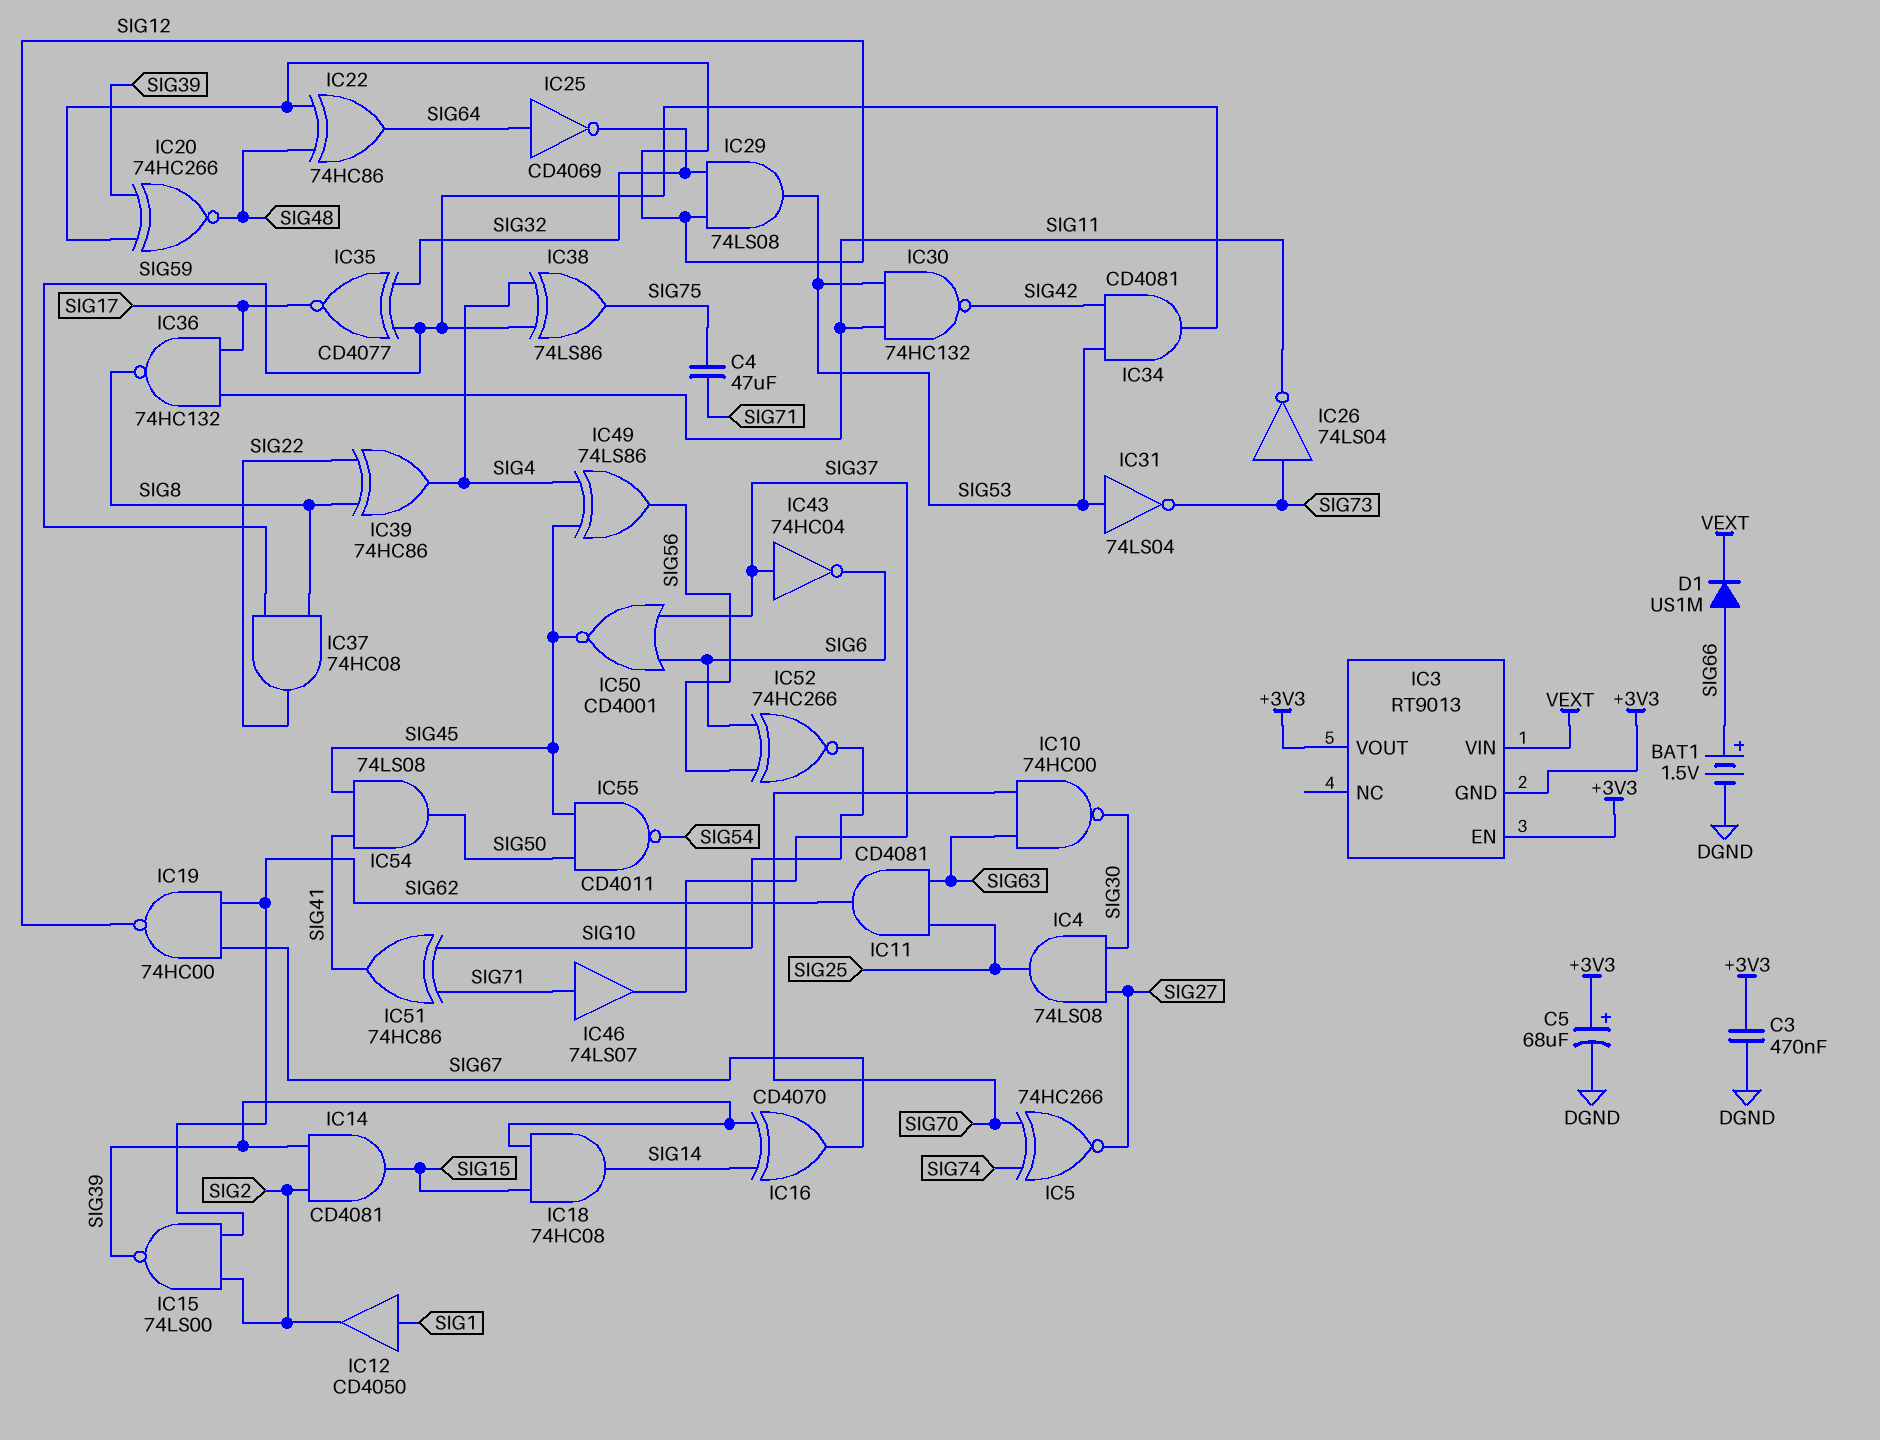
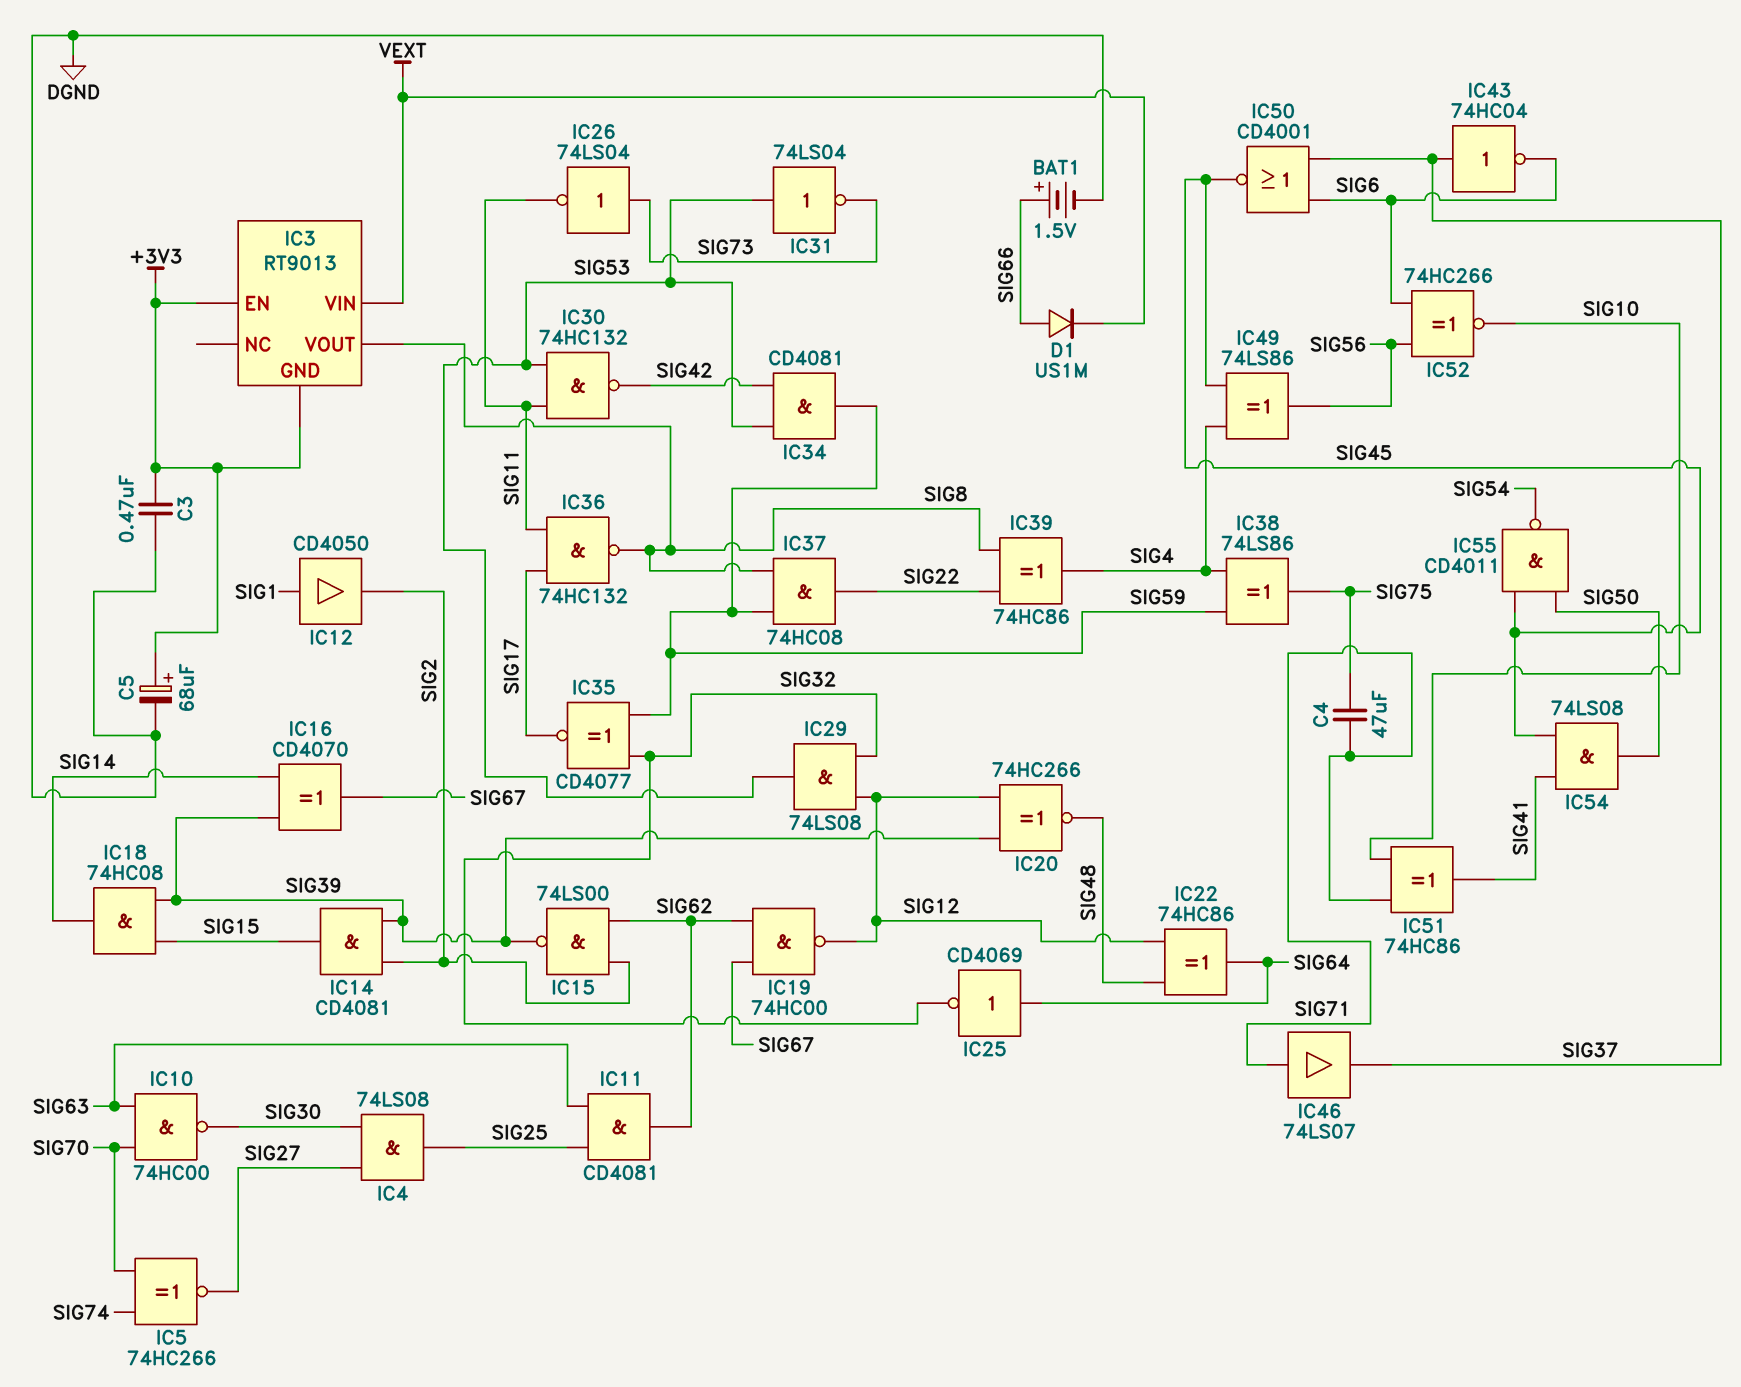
IC3 pin VOUT: +3V3 -> SIG8

